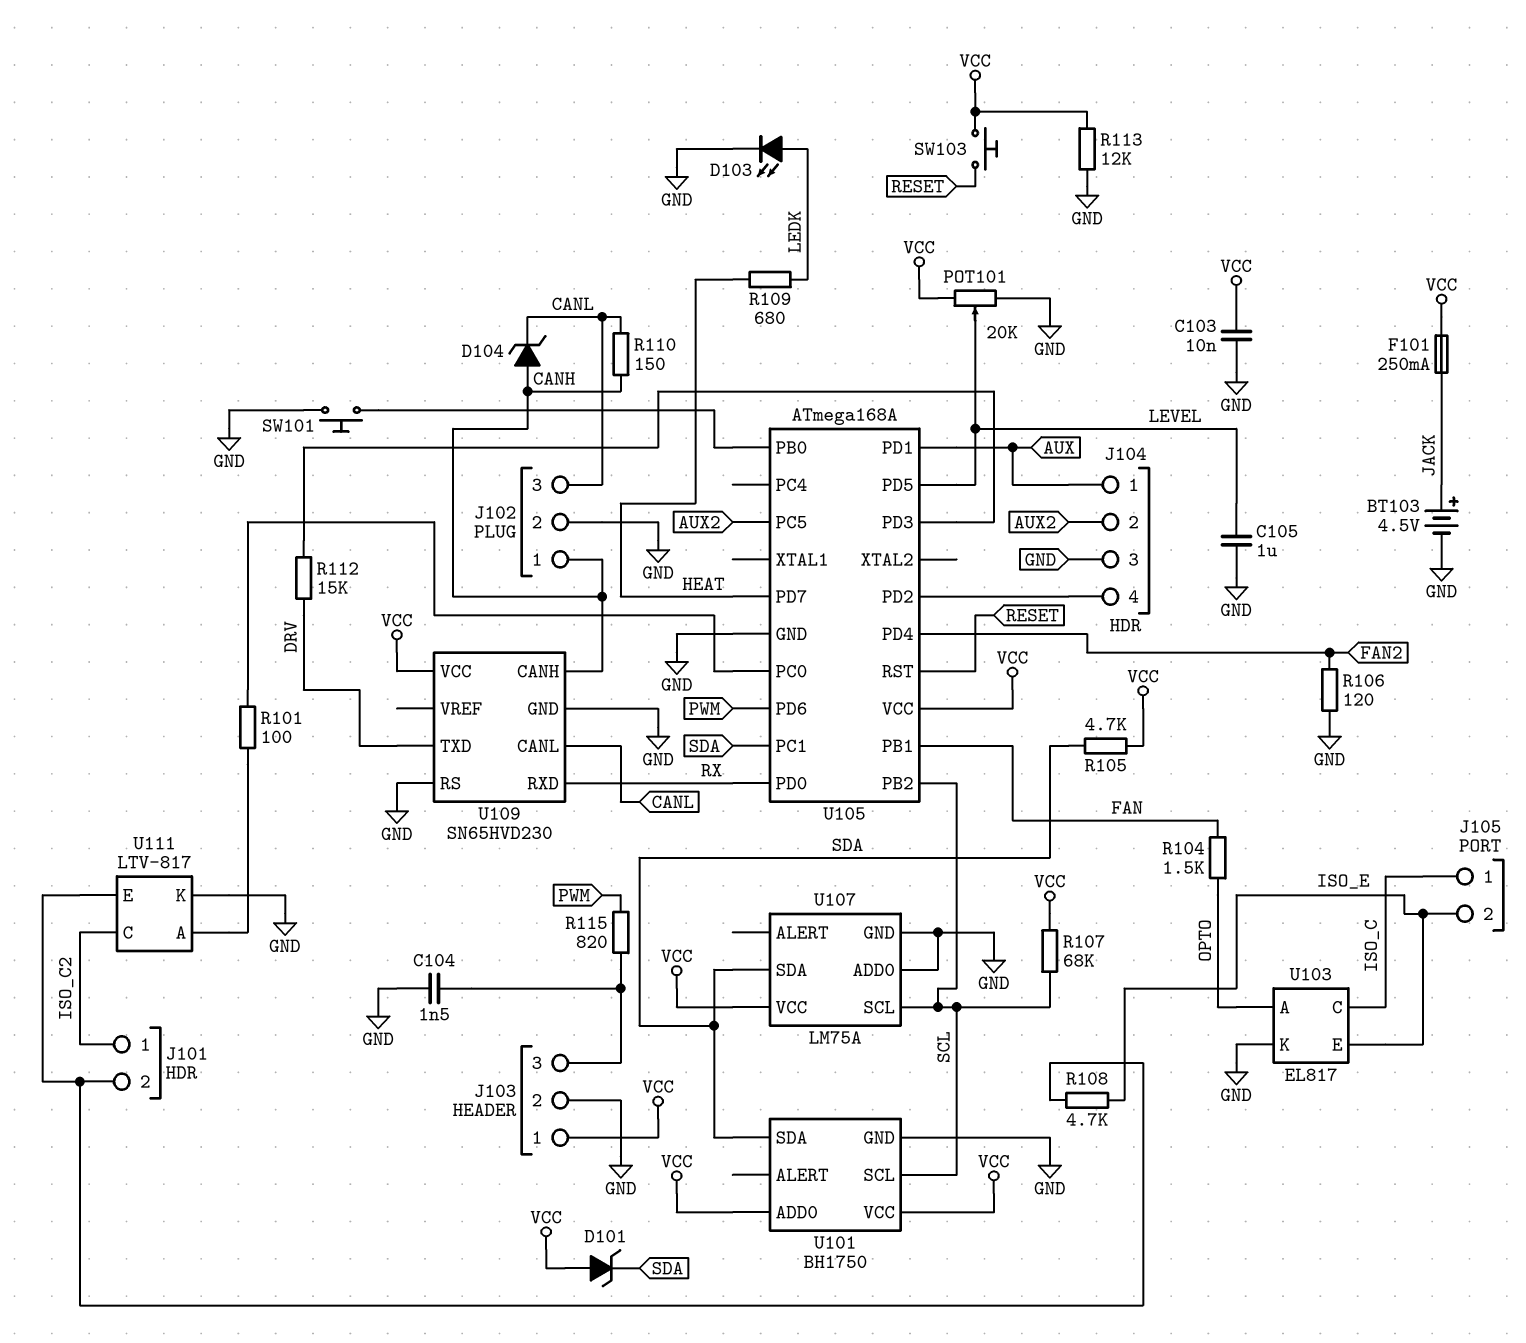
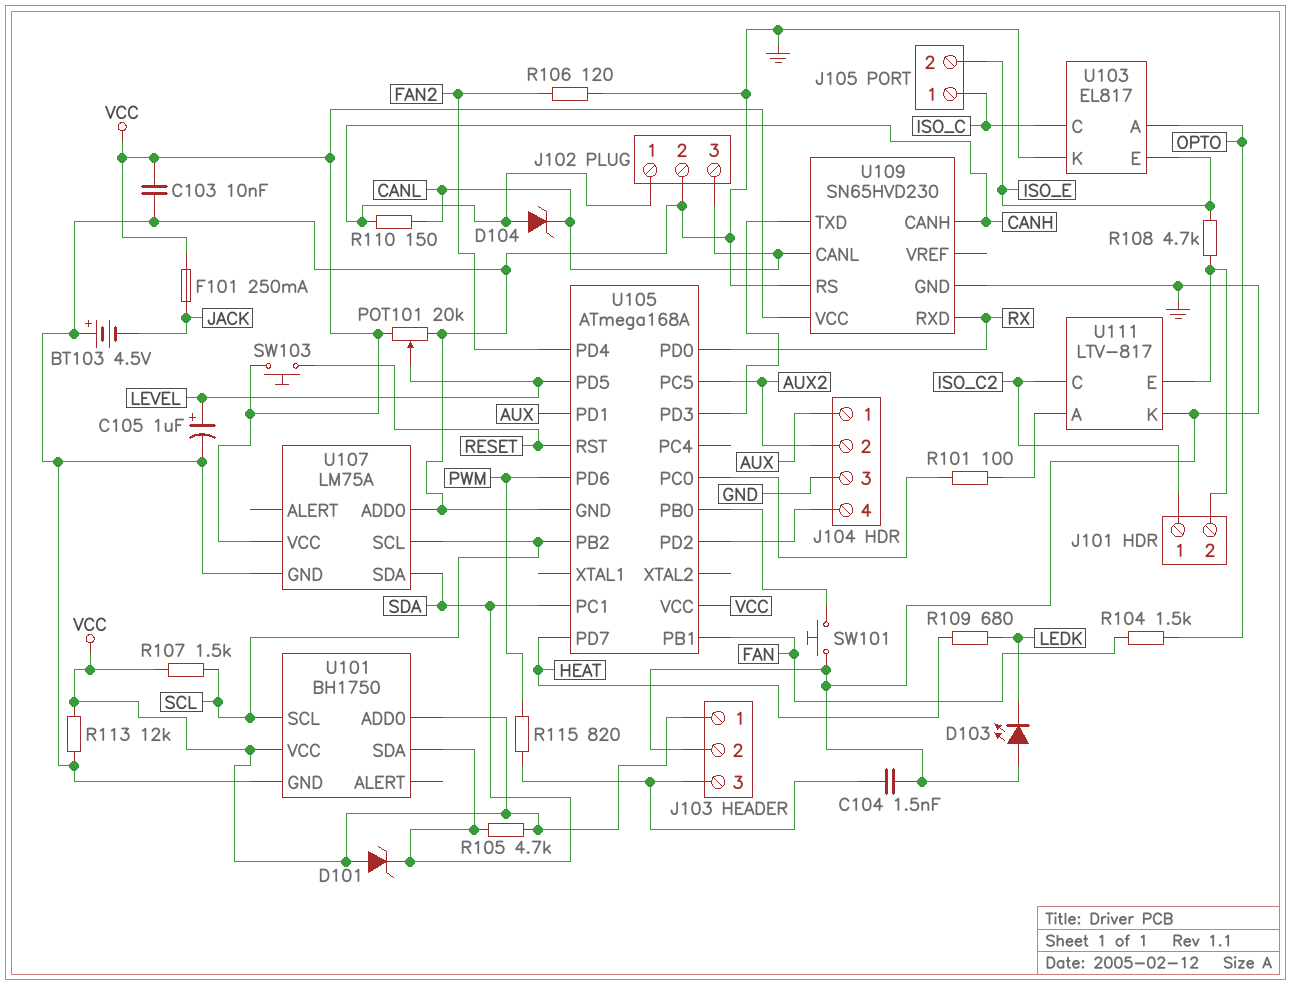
BT103: 4.5V (plus JACK, minus GND) -> 4.5V (plus GND, minus JACK)
C105: 1uF (GND, LEVEL) -> 1uF (plus LEVEL, minus GND)
D103: LED (A LEDK, K GND) -> LED (A GND, K LEDK)
R107: 68k (SCL, VCC) -> 1.5k (SCL, VCC)
R112: 15k (DRV, U105/PD3) -> none
U109 pin TXD: DRV -> U105/PD3

